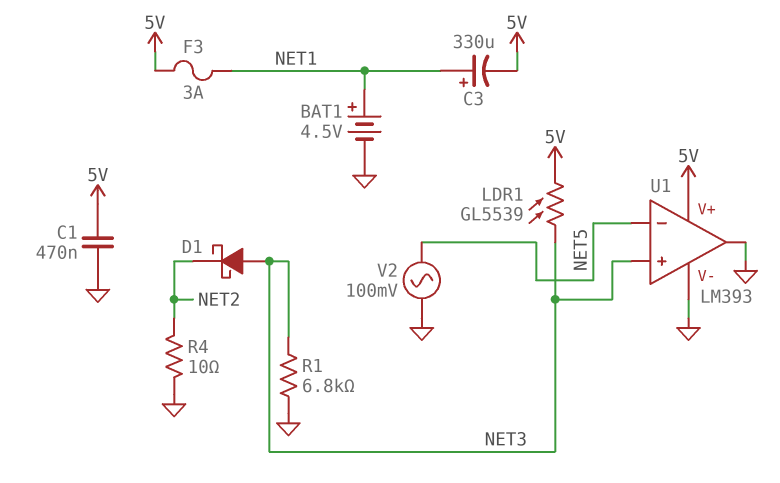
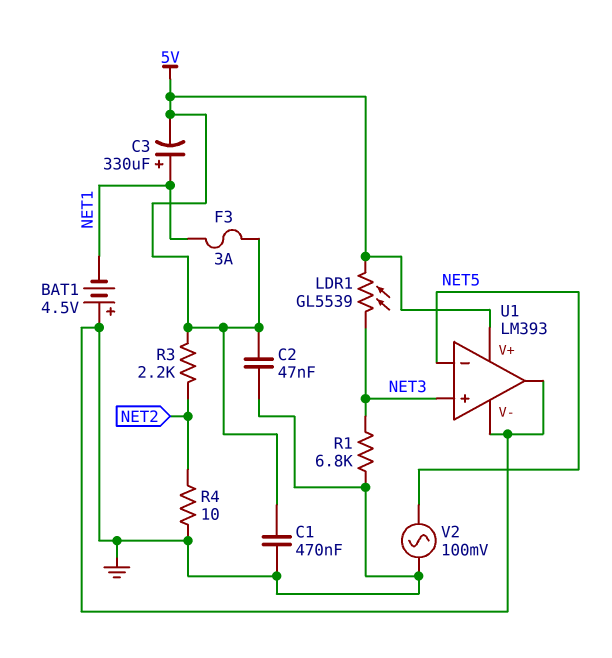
BAT1: 4.5V (plus NET1, minus GND) -> 4.5V (plus GND, minus NET1)
C2: none -> 47nF (5V, GND)
D1: schottky (A NET3, K NET2) -> none
R3: none -> 2.2k (5V, NET2)

